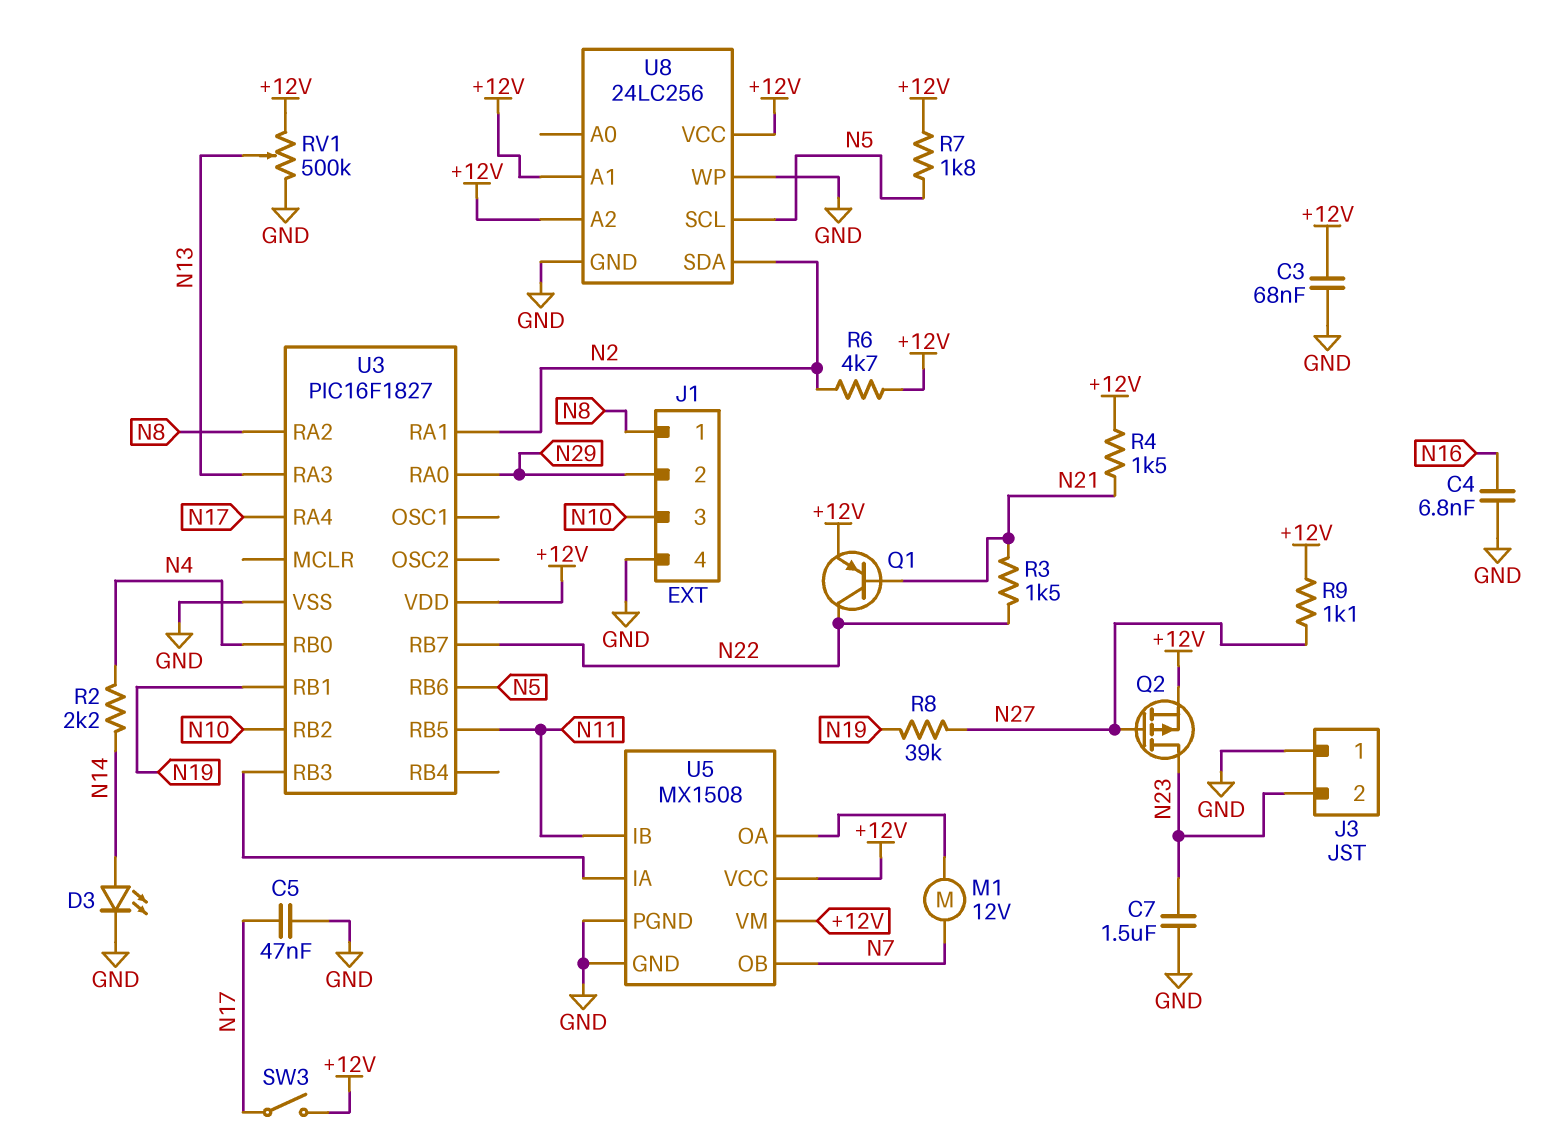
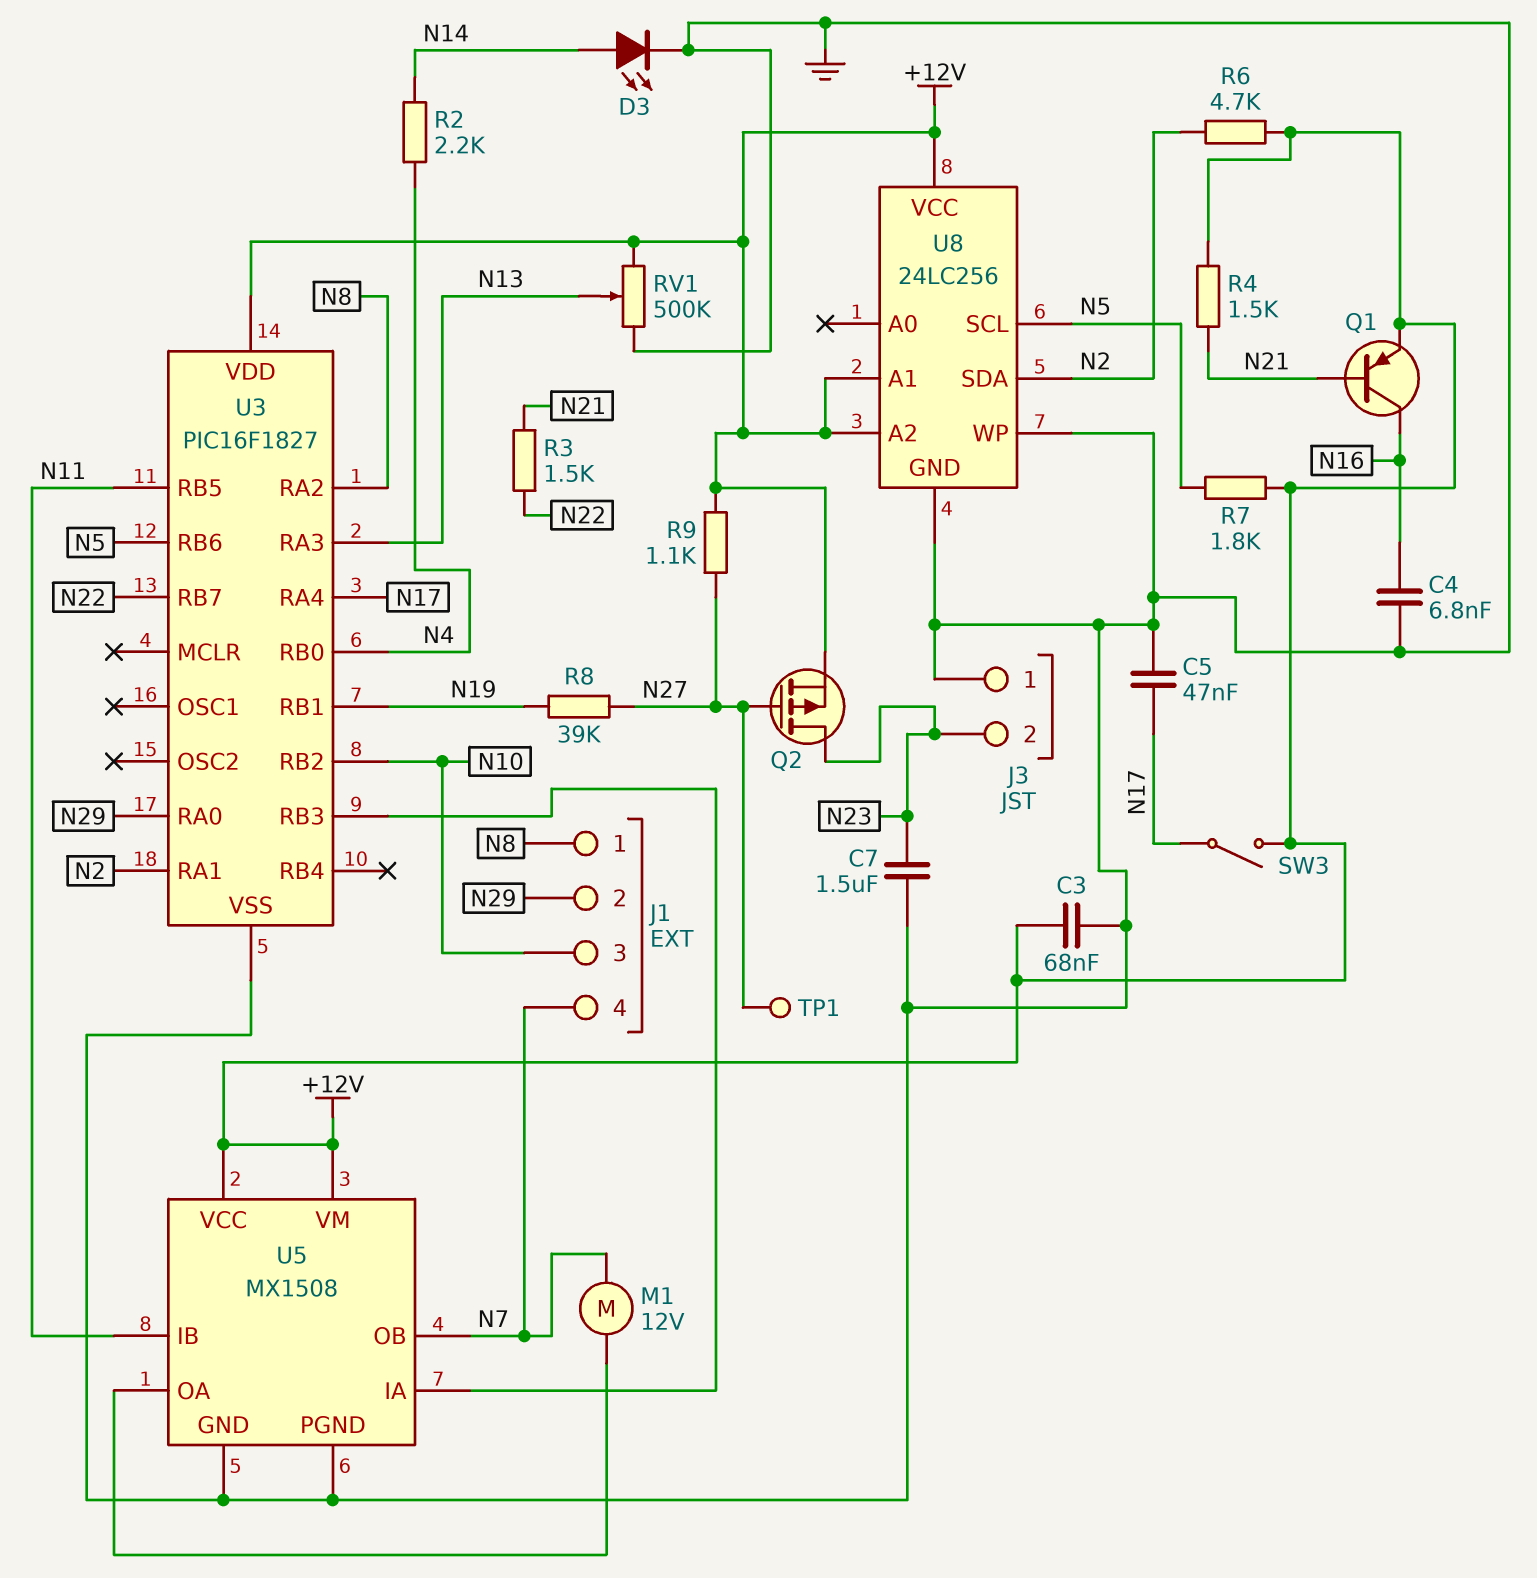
J1 pin 4: GND -> N7
Q1: PNP (B N21, C N22, E +12V) -> PNP (B N21, C N16, E +12V)
TP1: none -> test point (N27)

